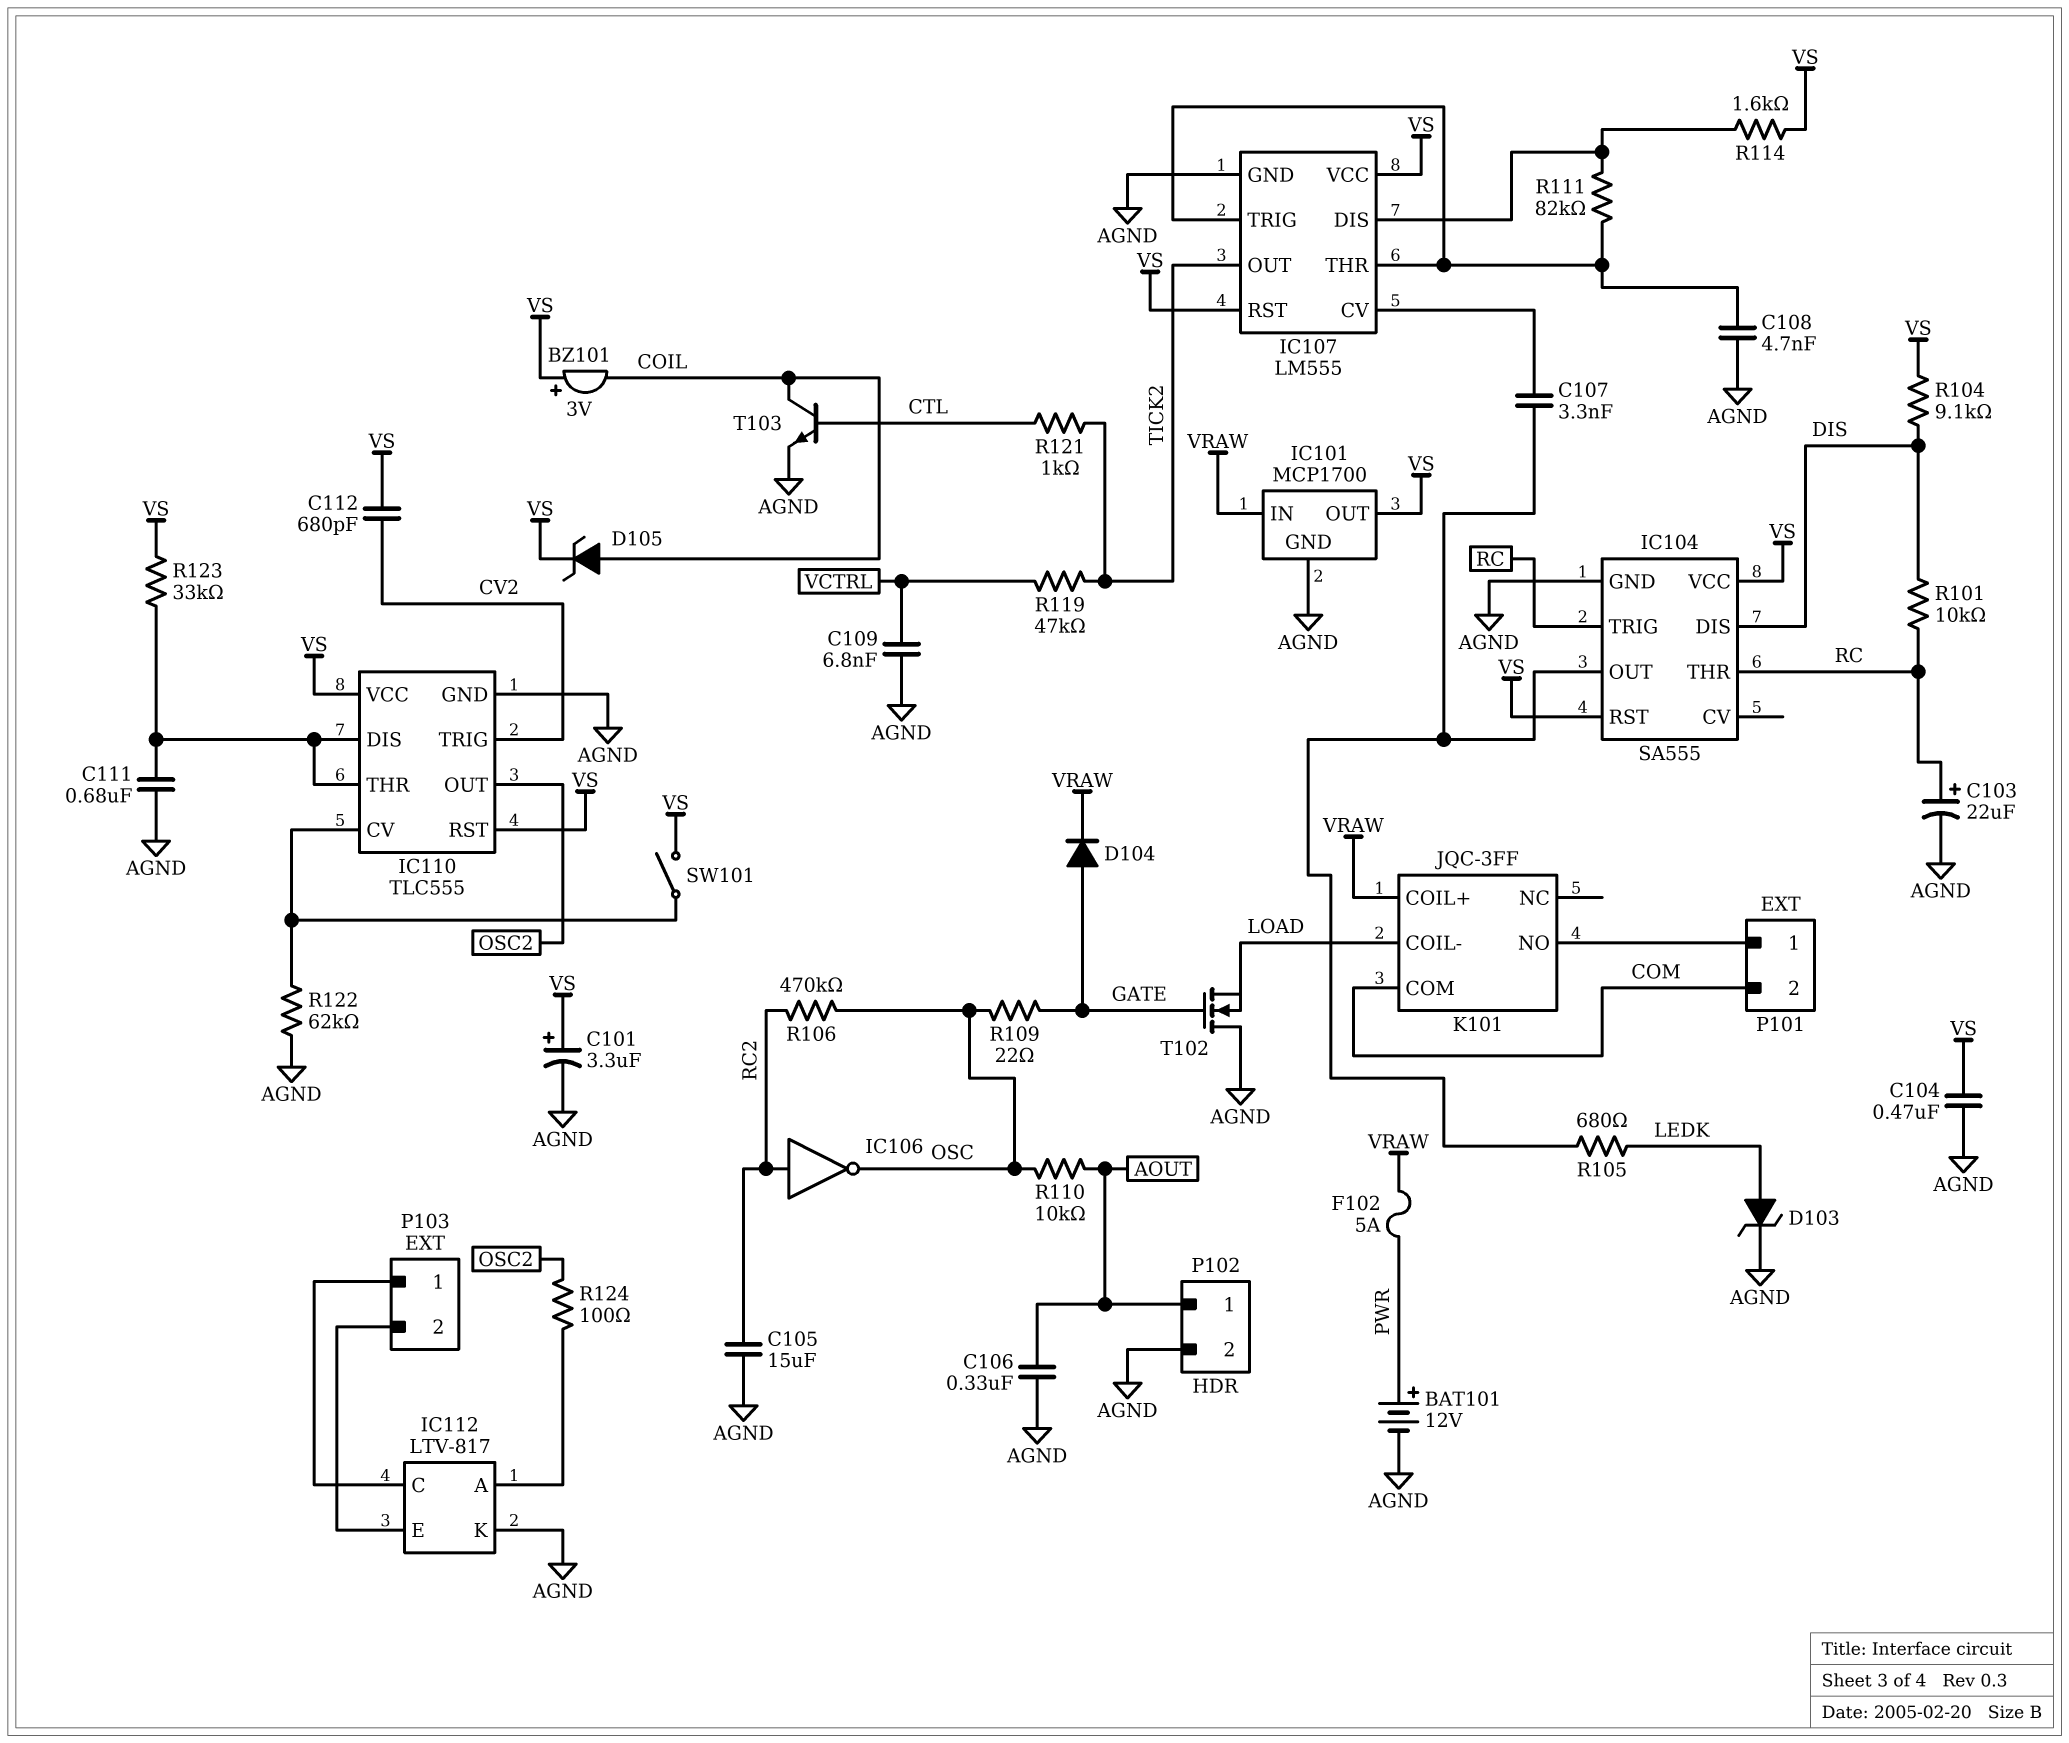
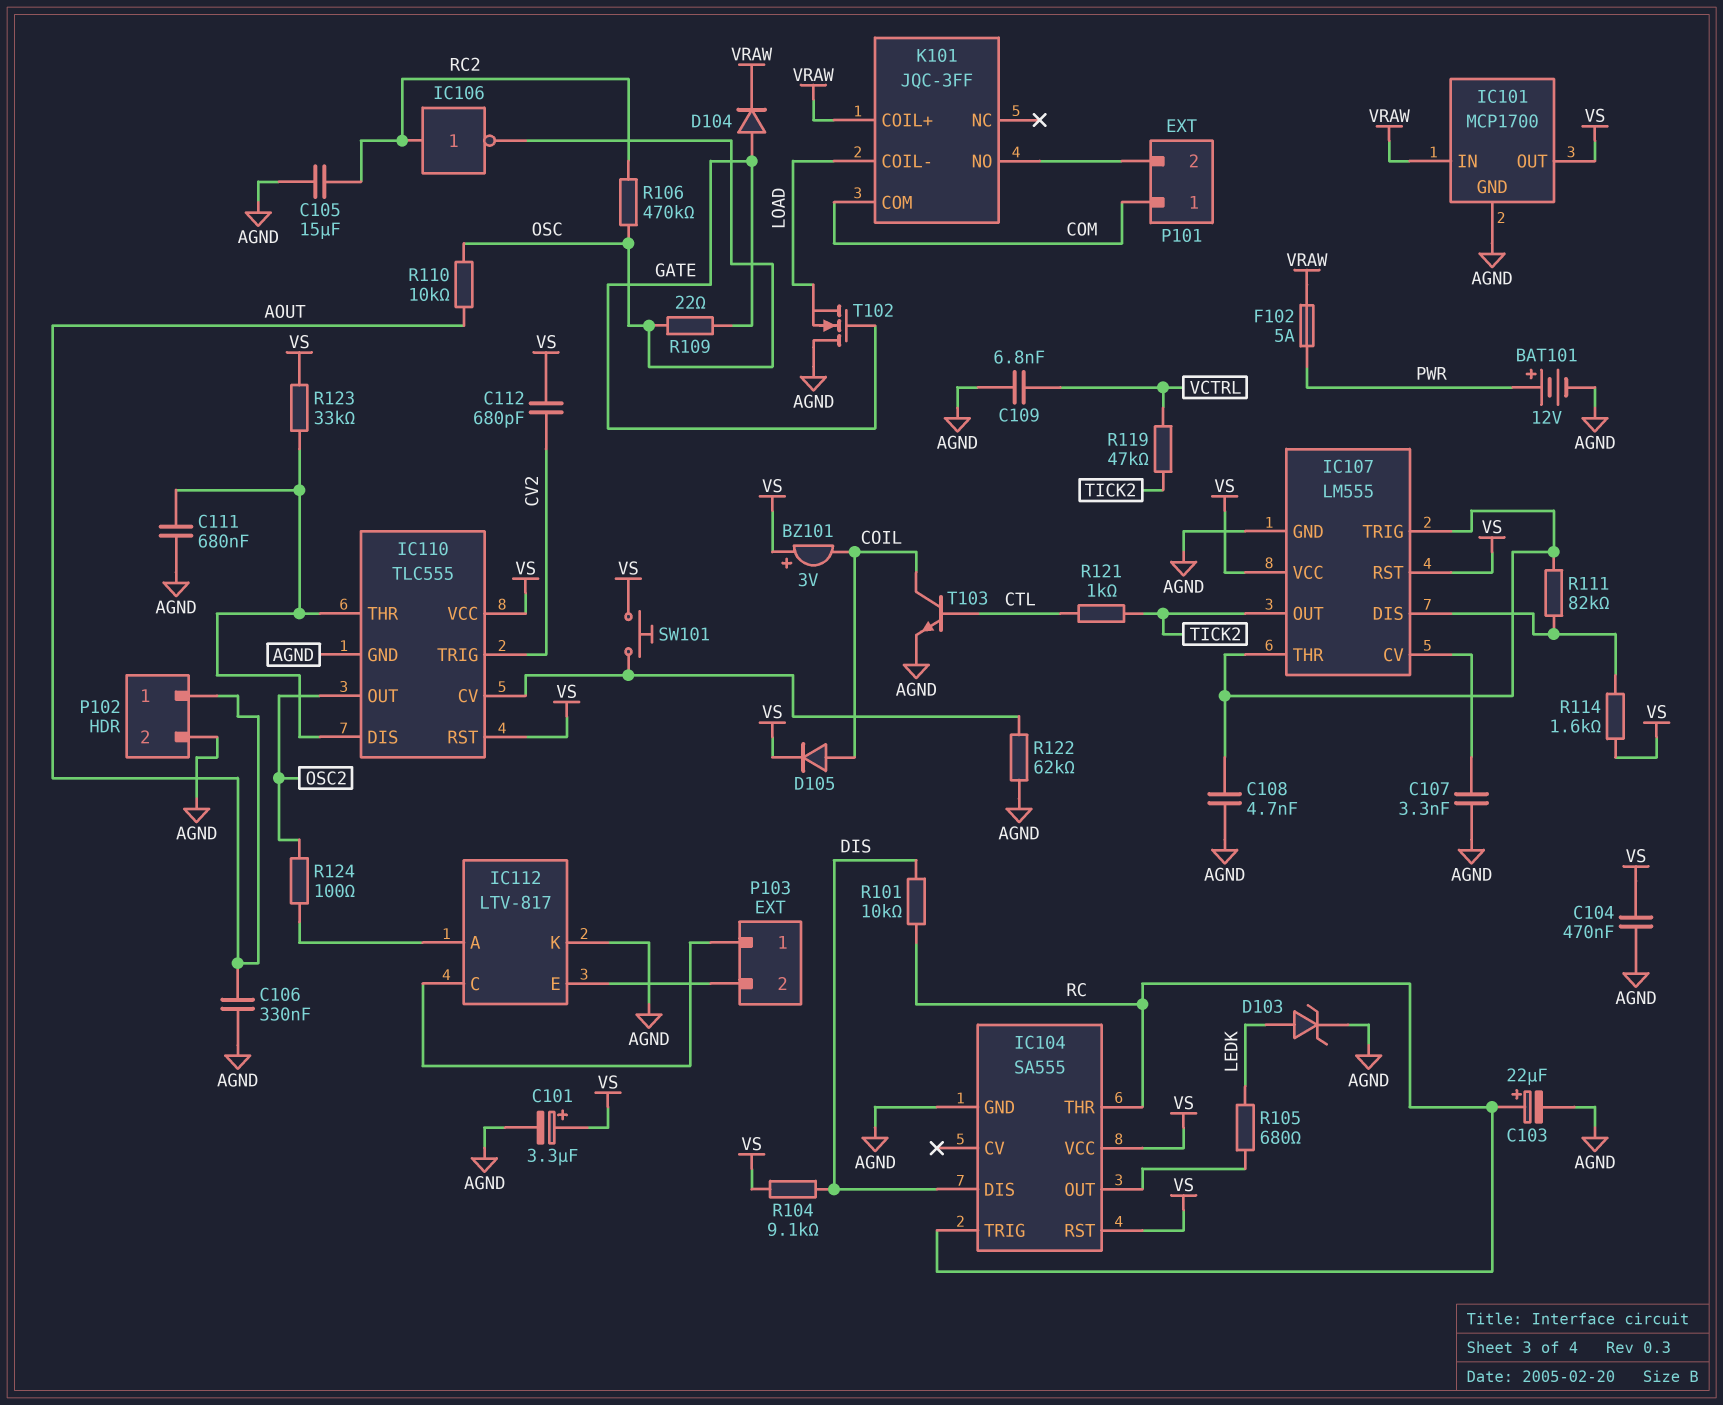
C107: 3.3nF (IC104/OUT, IC107/CV) -> 3.3nF (AGND, IC107/CV)
D105: zener (A COIL, K VS) -> diode (A COIL, K VS)
P101 pin 1: K101/NO -> COM
P101 pin 2: COM -> K101/NO
SW101: switch (IC110/CV, VS) -> button (IC110/CV, VS)

